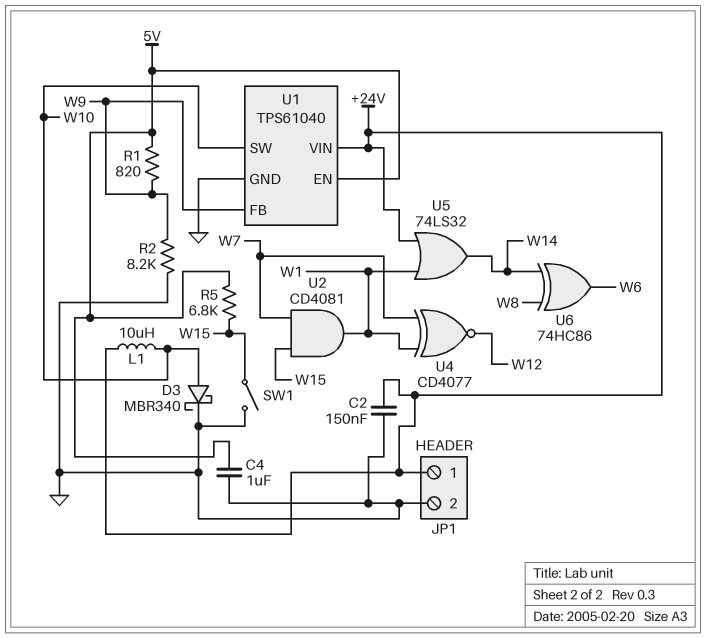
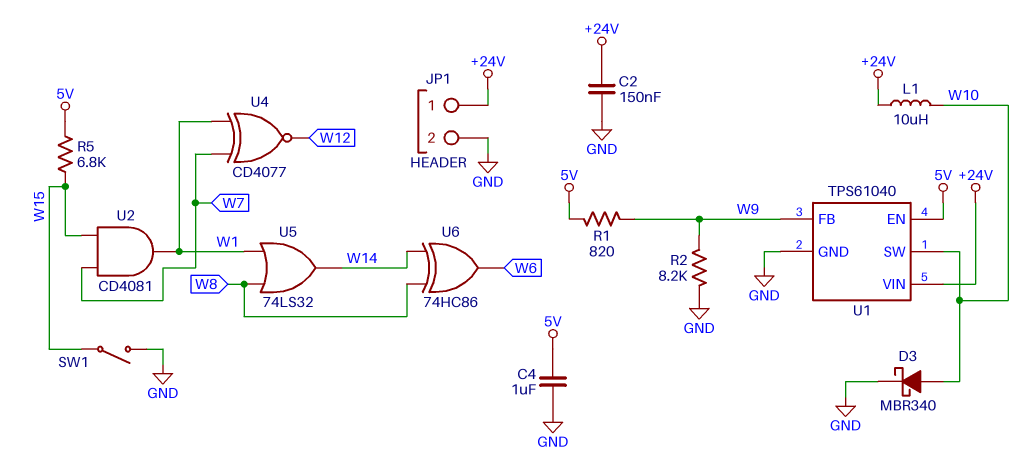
U5: OR 74LS32 (in +24V, in W1, out W14) -> OR 74LS32 (in W1, in W8, out W14)

